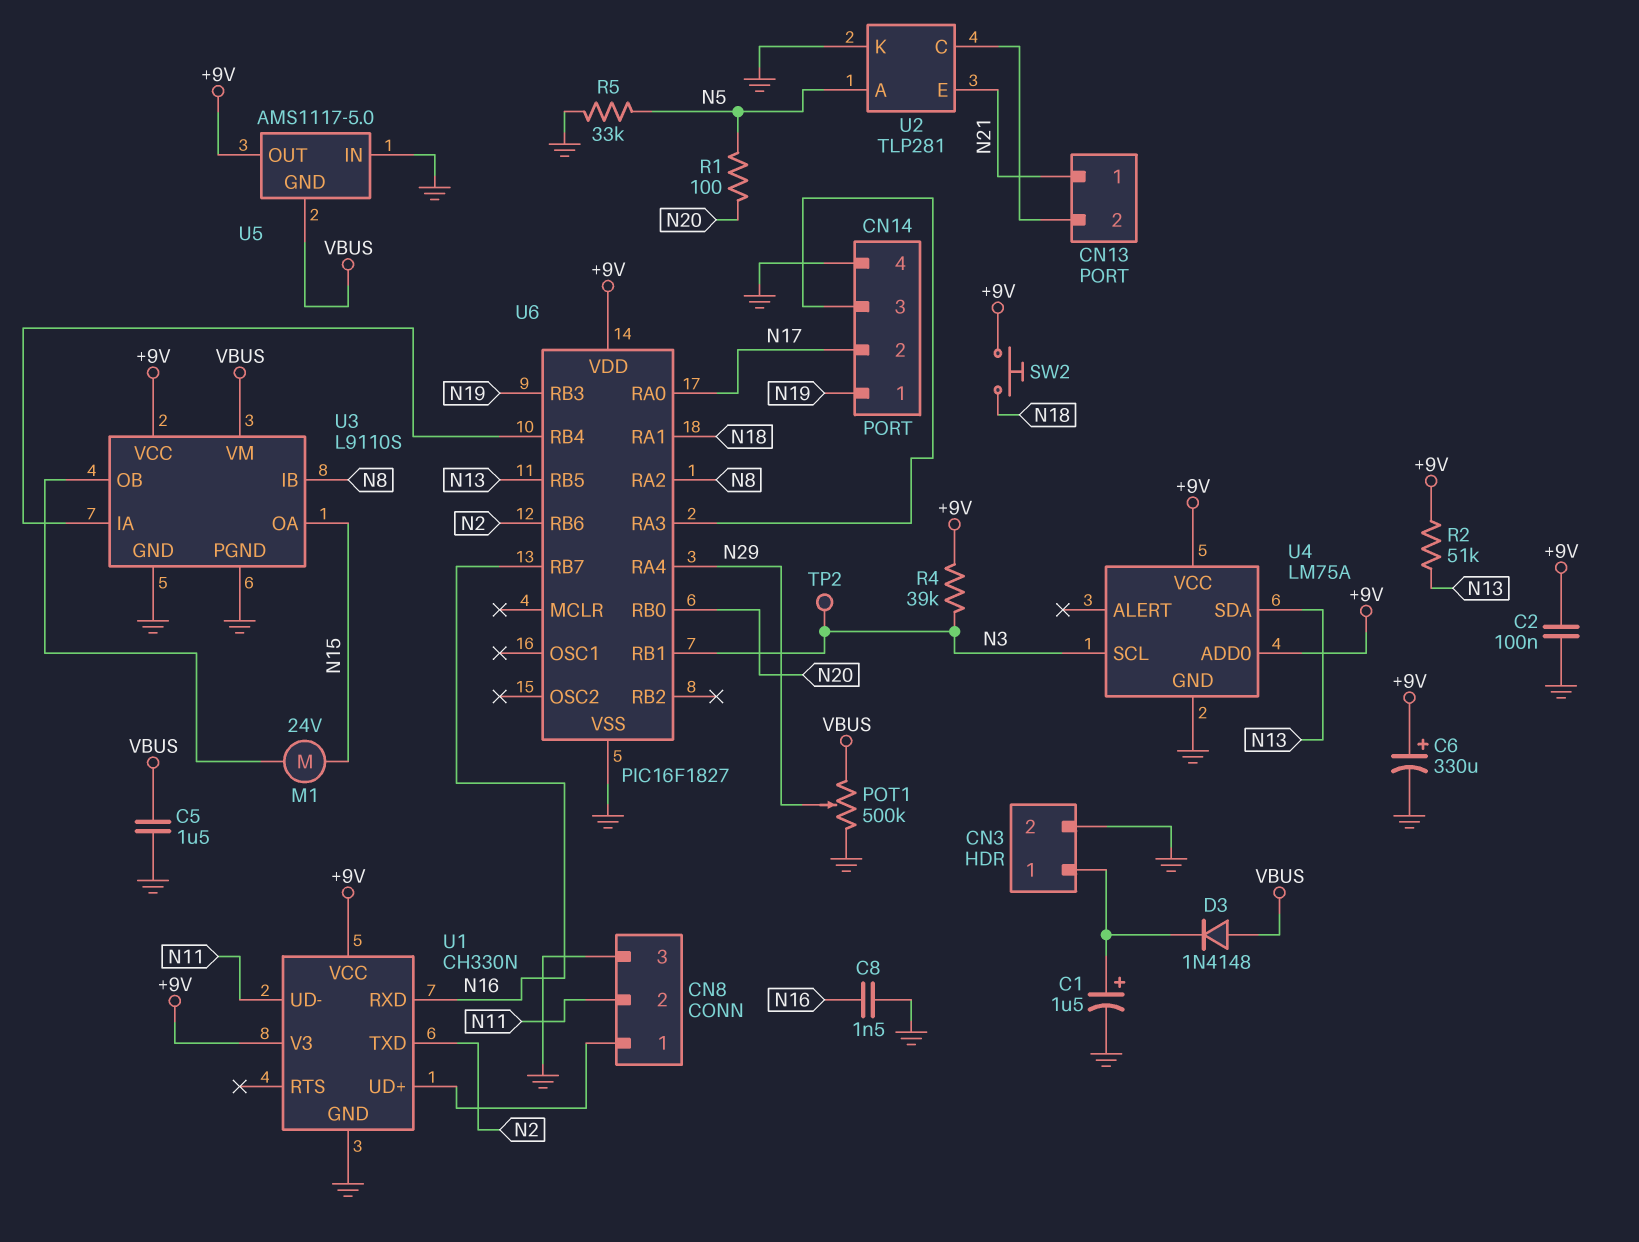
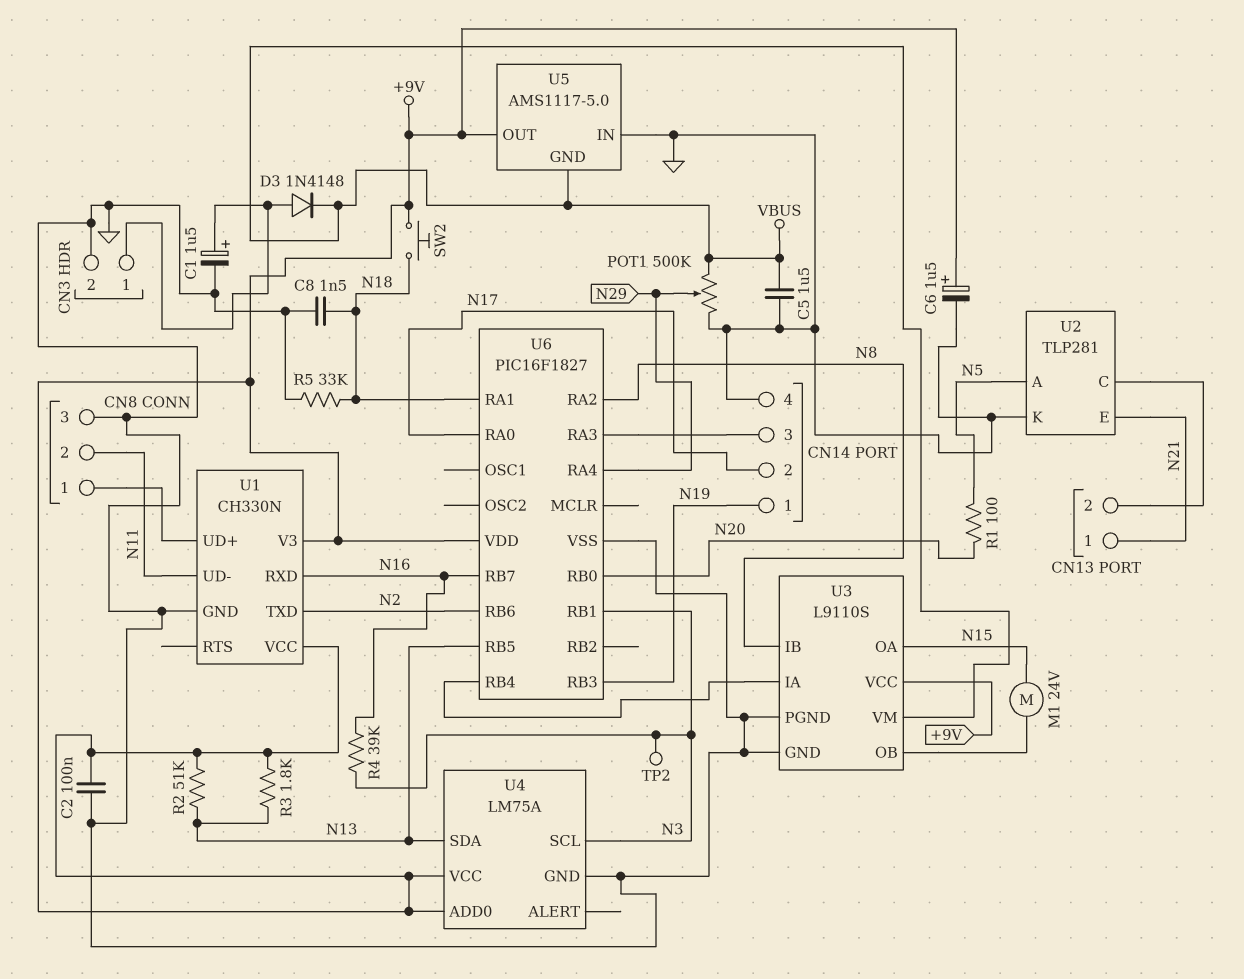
C6: 330uF (plus +9V, minus GND) -> 1.5uF (plus +9V, minus GND)
C8: 1.5nF (GND, N16) -> 1.5nF (GND, N18)
D3: diode 1N4148 (A VBUS, K CN3/1) -> diode 1N4148 (A CN3/1, K VBUS)
R3: none -> 1.8k (+9V, N13)
R4: 39k (+9V, N3) -> 39k (N3, N16)
R5: 33k (GND, N5) -> 33k (GND, N18)

